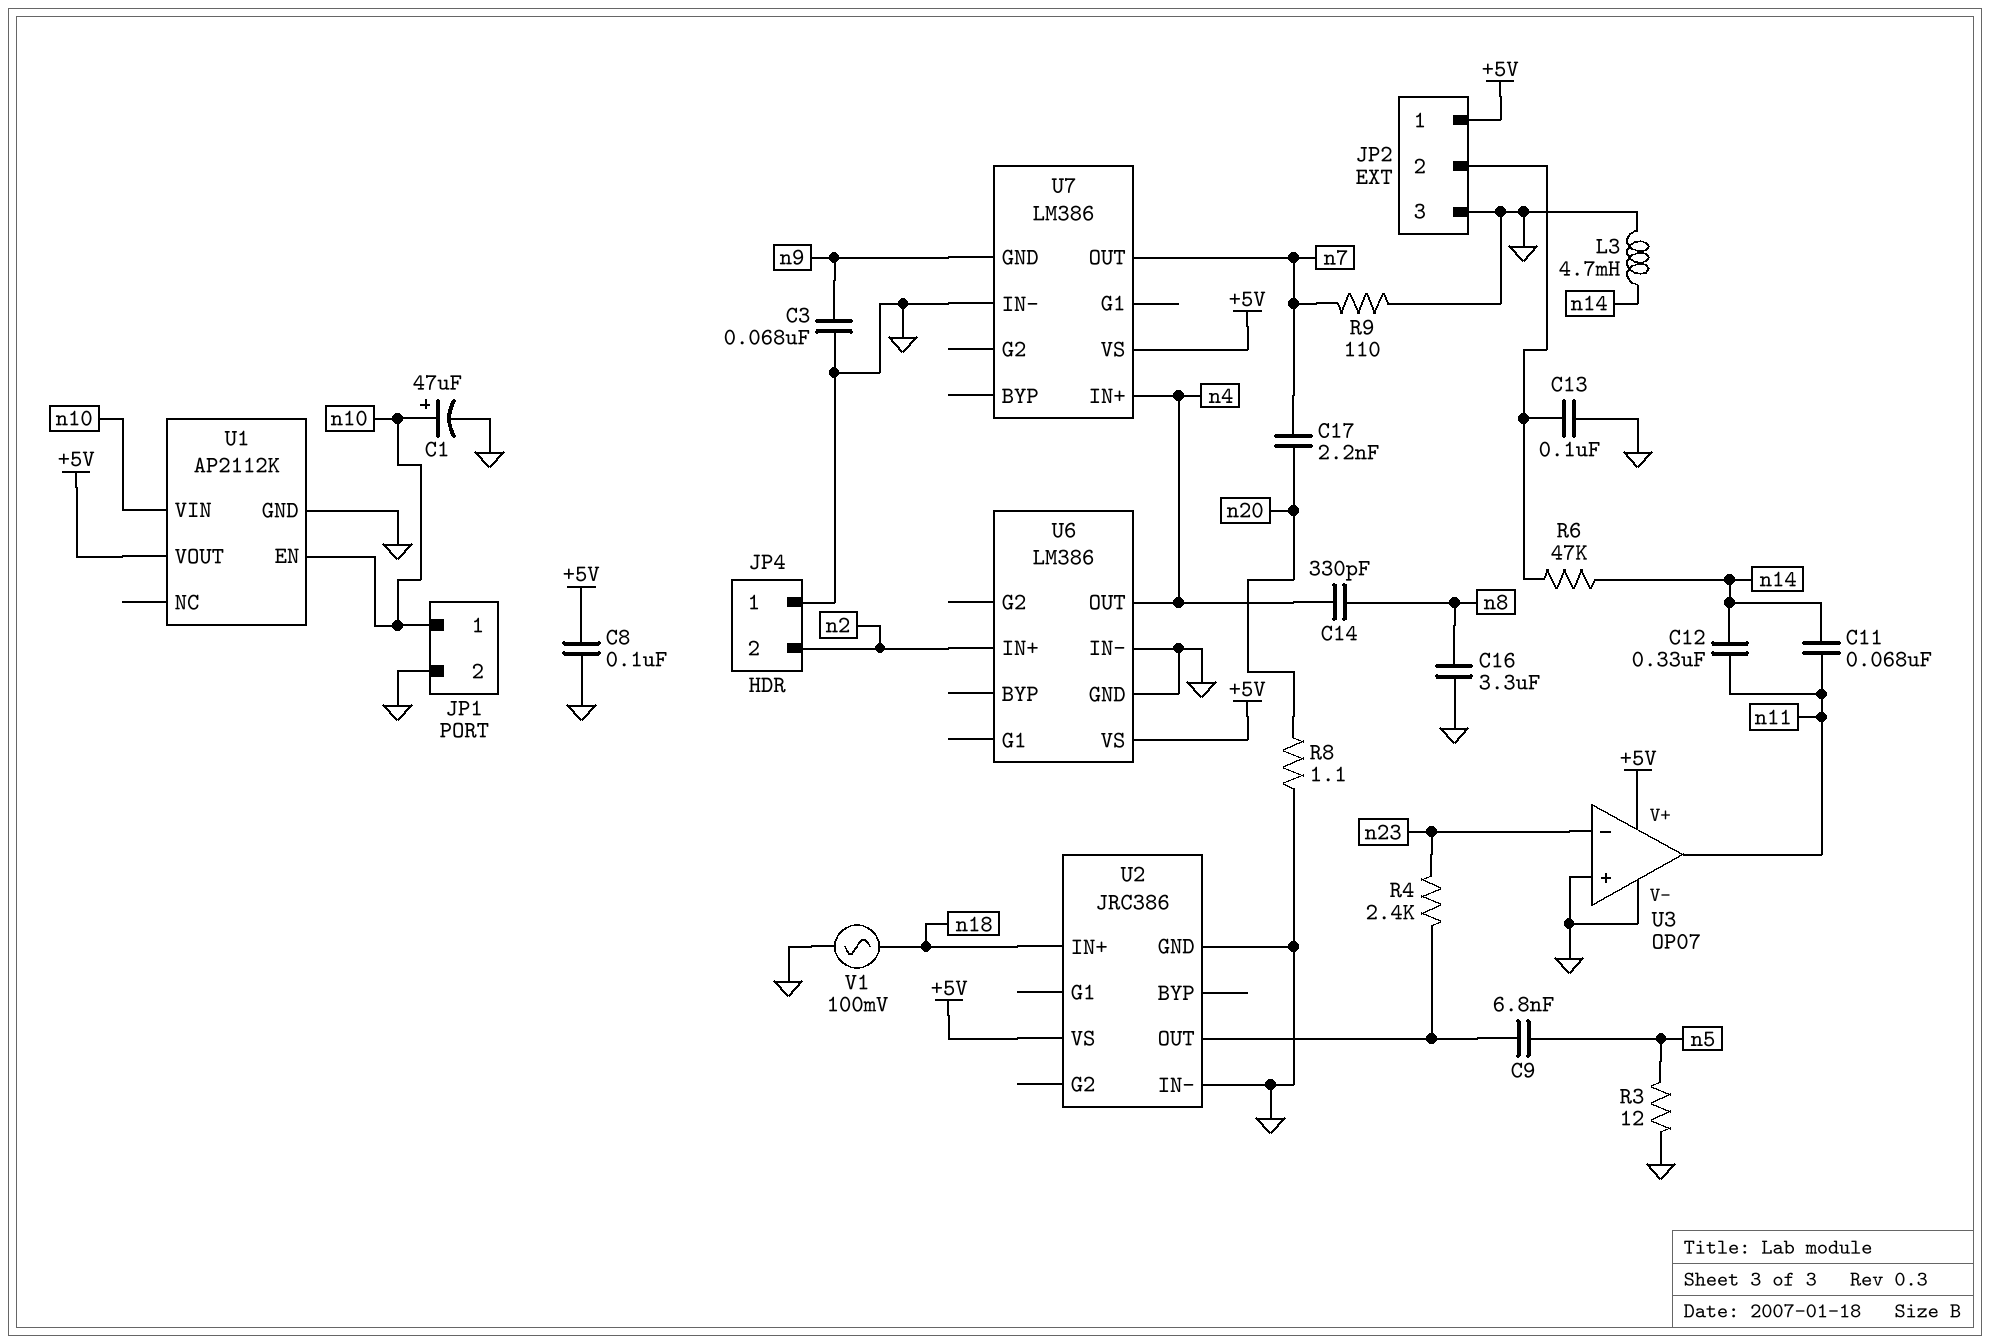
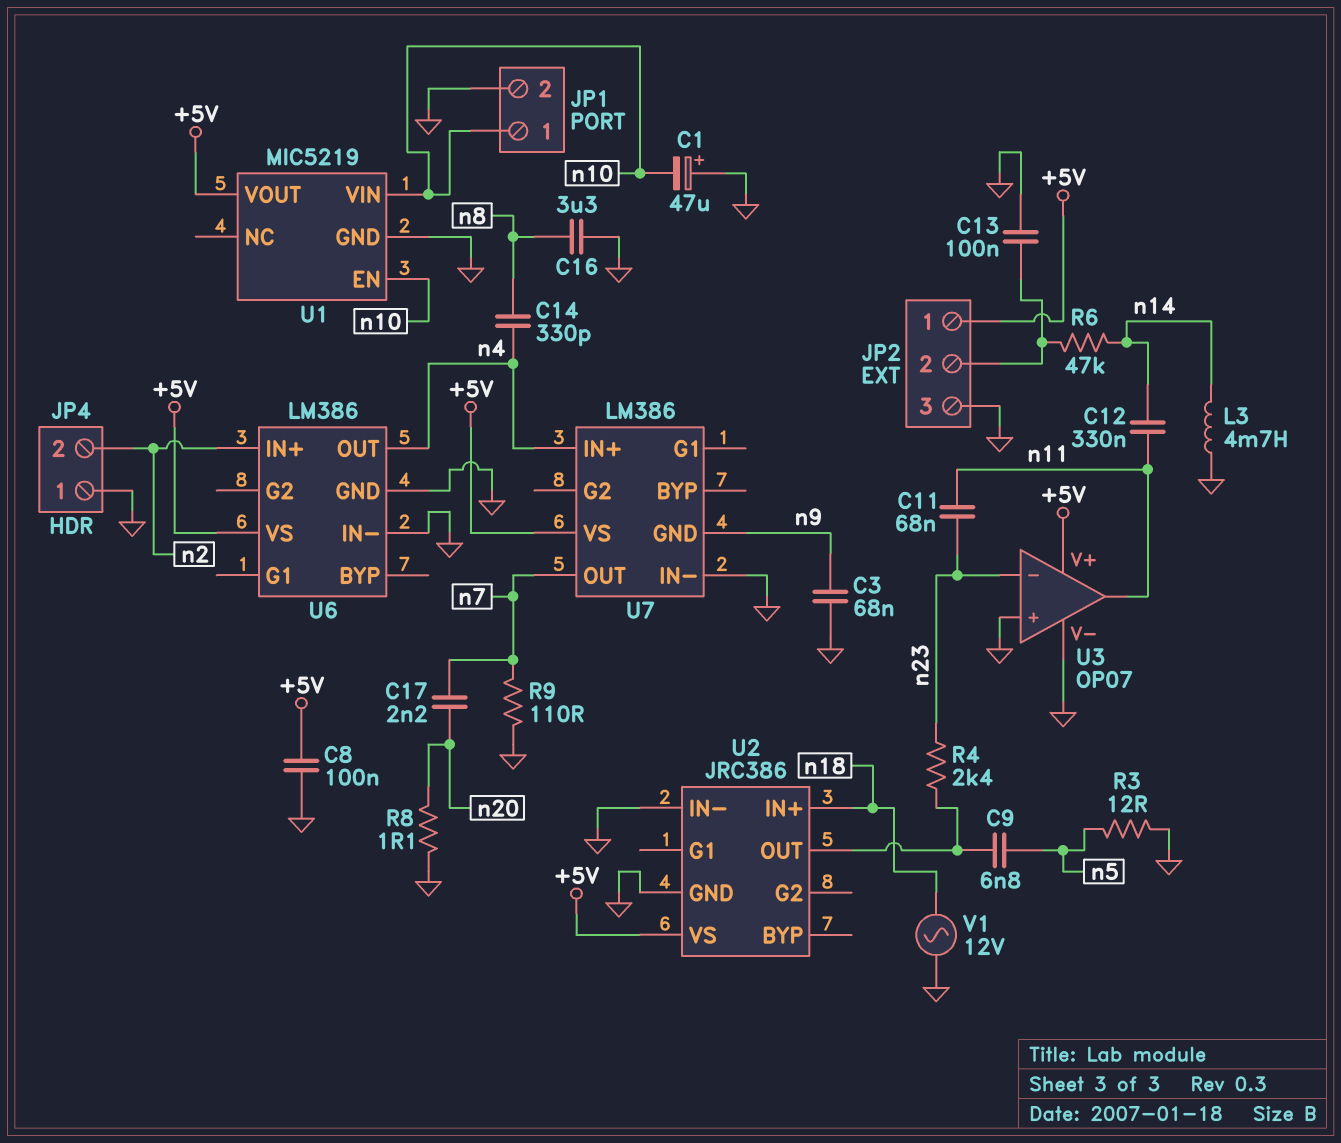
C1: 47uF (plus n10, minus GND) -> 47uF (plus GND, minus n10)
C11: 68nF (n11, n14) -> 68nF (n11, n23)
U1: AP2112K -> MIC5219
V1: AC 100mV (GND, n18) -> AC 12V (GND, n18)

